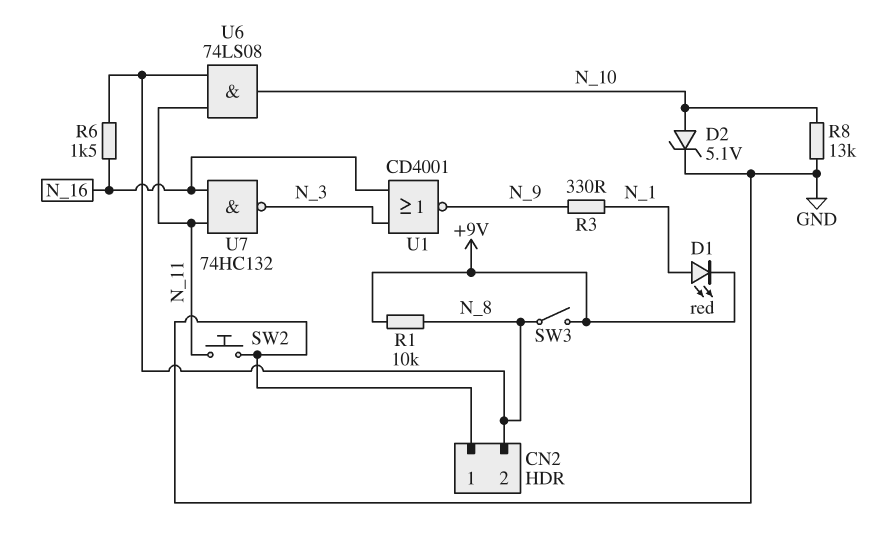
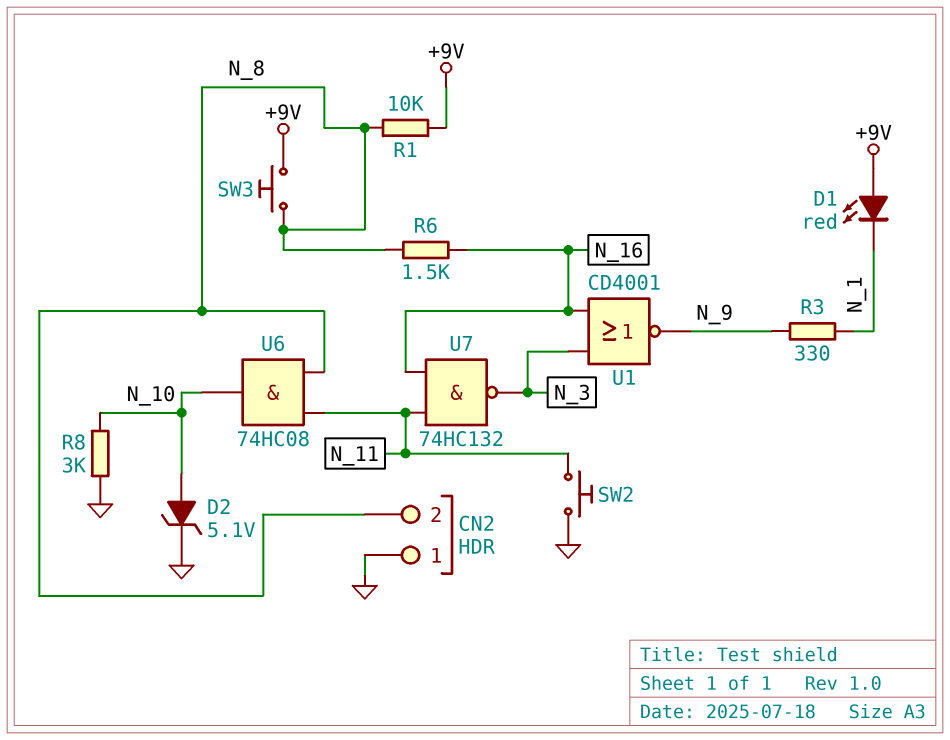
D1: LED red (A N_1, K +9V) -> LED red (A +9V, K N_1)
R8: 13k (GND, N_10) -> 3k (GND, N_10)
SW3: switch (+9V, N_8) -> button (+9V, N_8)
U6: AND 74LS08 (in N_8, in N_11, out N_10) -> AND 74HC08 (in N_8, in N_11, out N_10)

